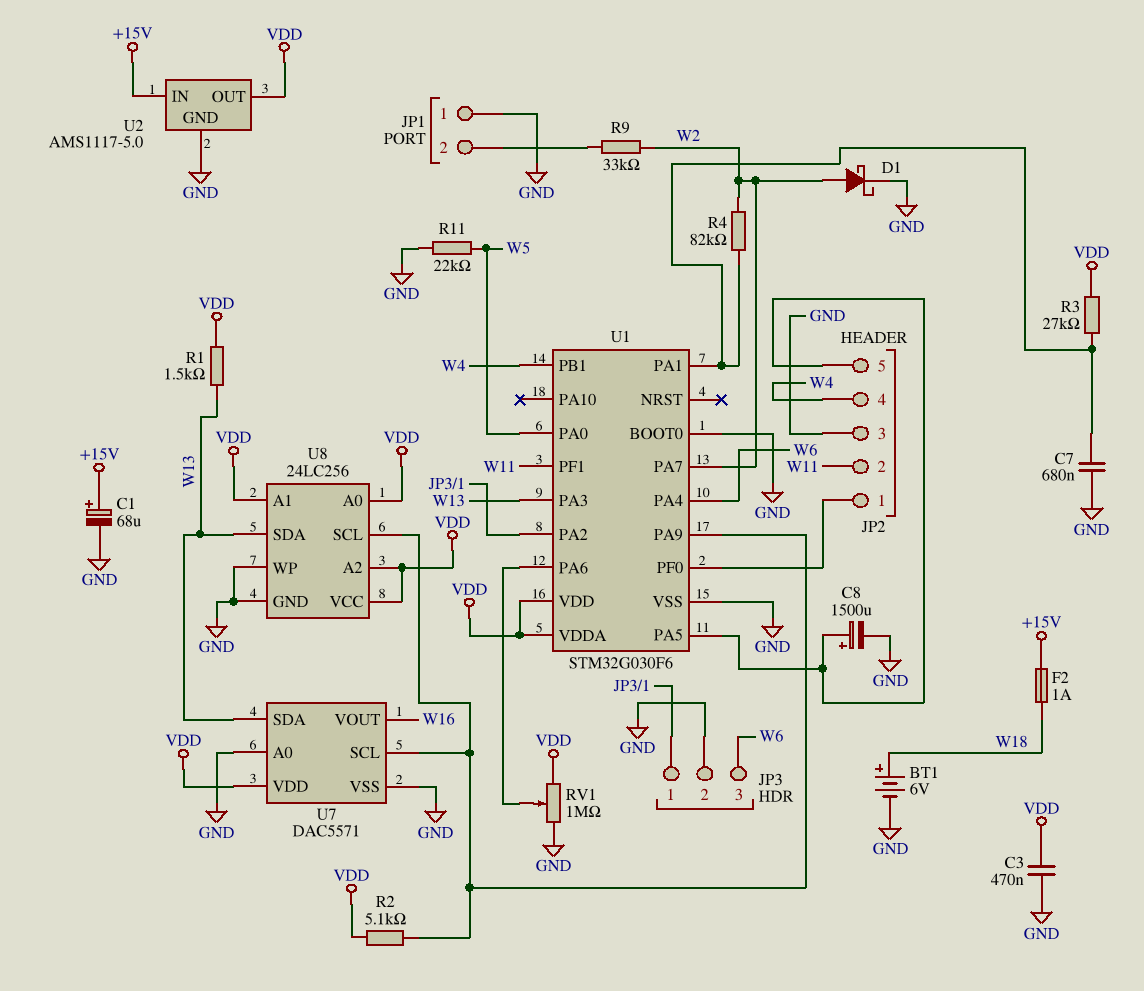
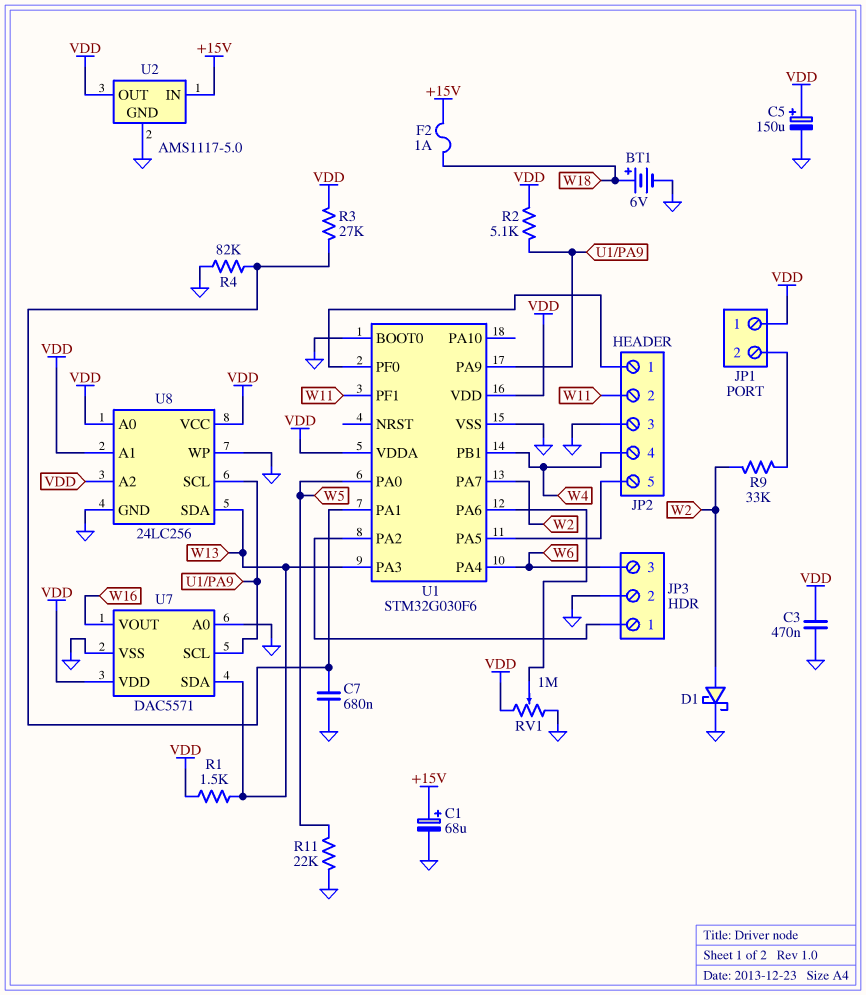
C5: none -> 150uF (plus VDD, minus GND)
C8: 1500uF (plus JP2/5, minus GND) -> none
JP1 pin 1: GND -> VDD
R4: 82k (U1/PA1, W2) -> 82k (GND, U1/PA1)

